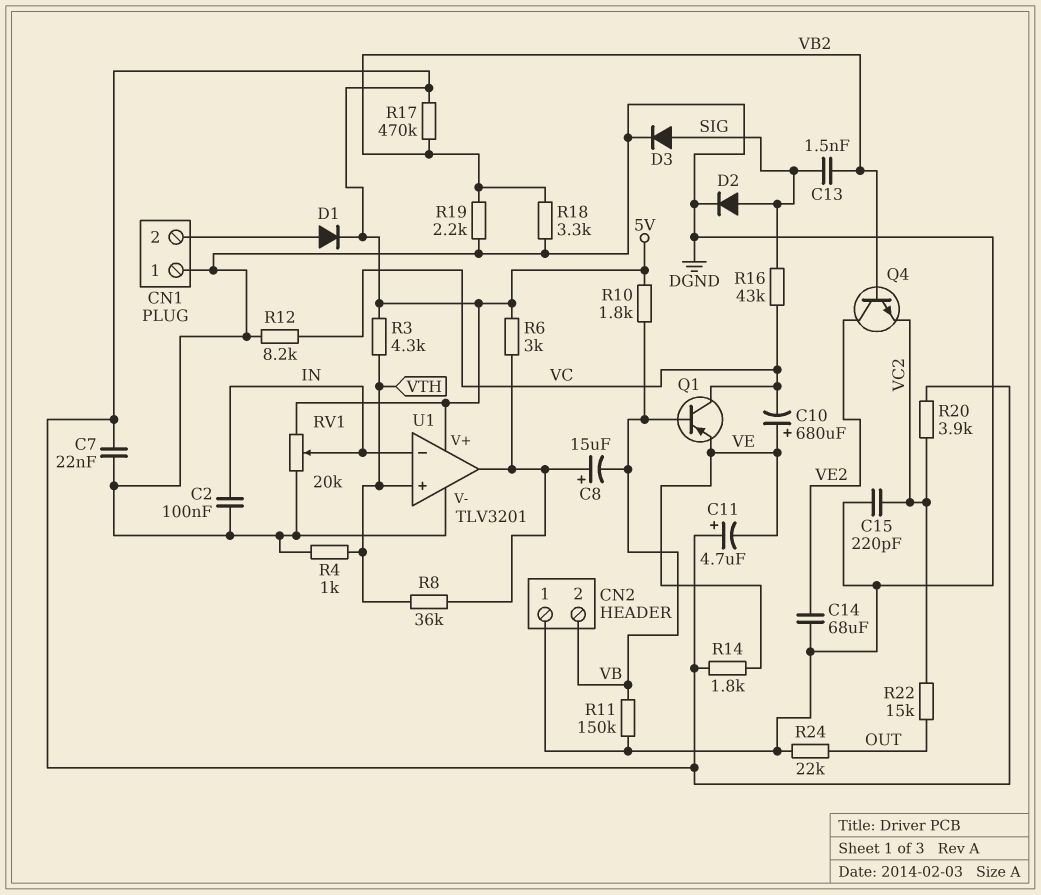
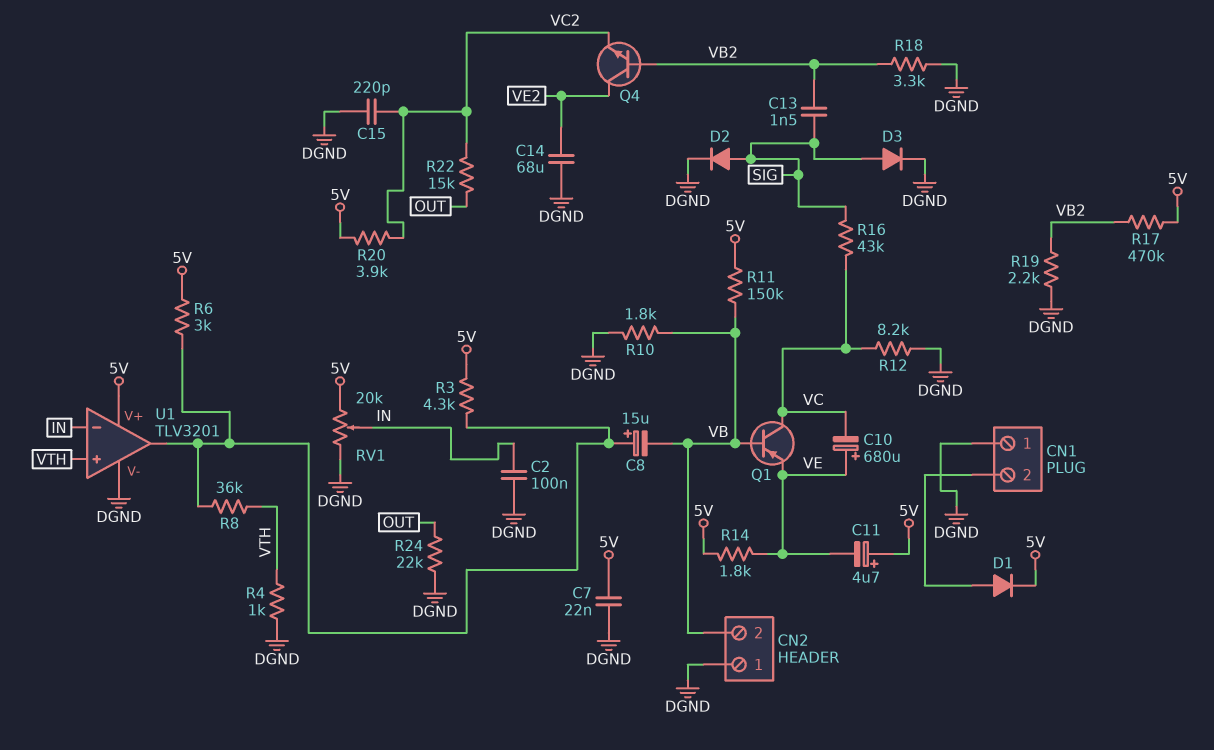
R3: 4.3k (5V, VTH) -> 4.3k (5V, U1/out)
R10: 1.8k (5V, VB) -> 1.8k (DGND, VB)
R11: 150k (DGND, VB) -> 150k (5V, VB)

